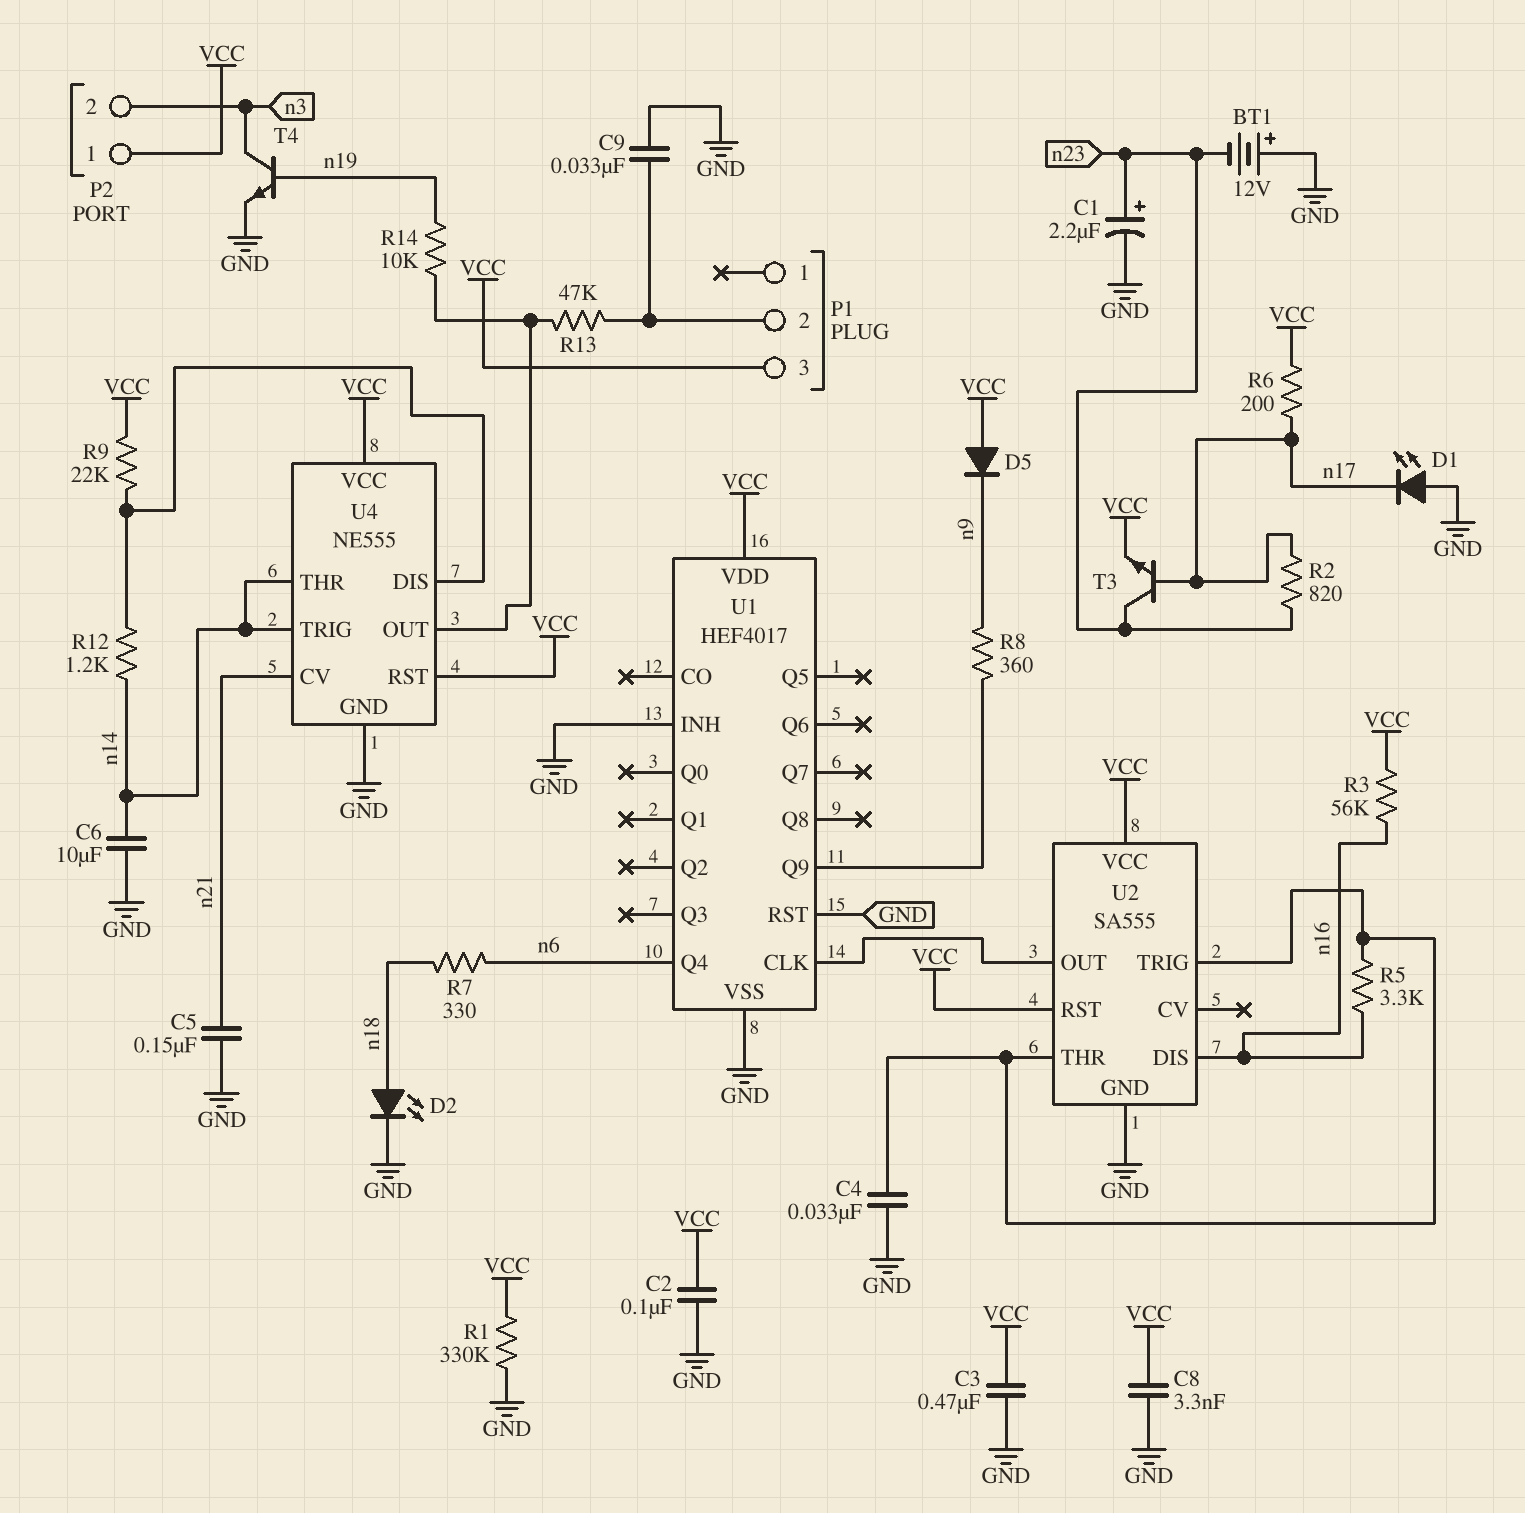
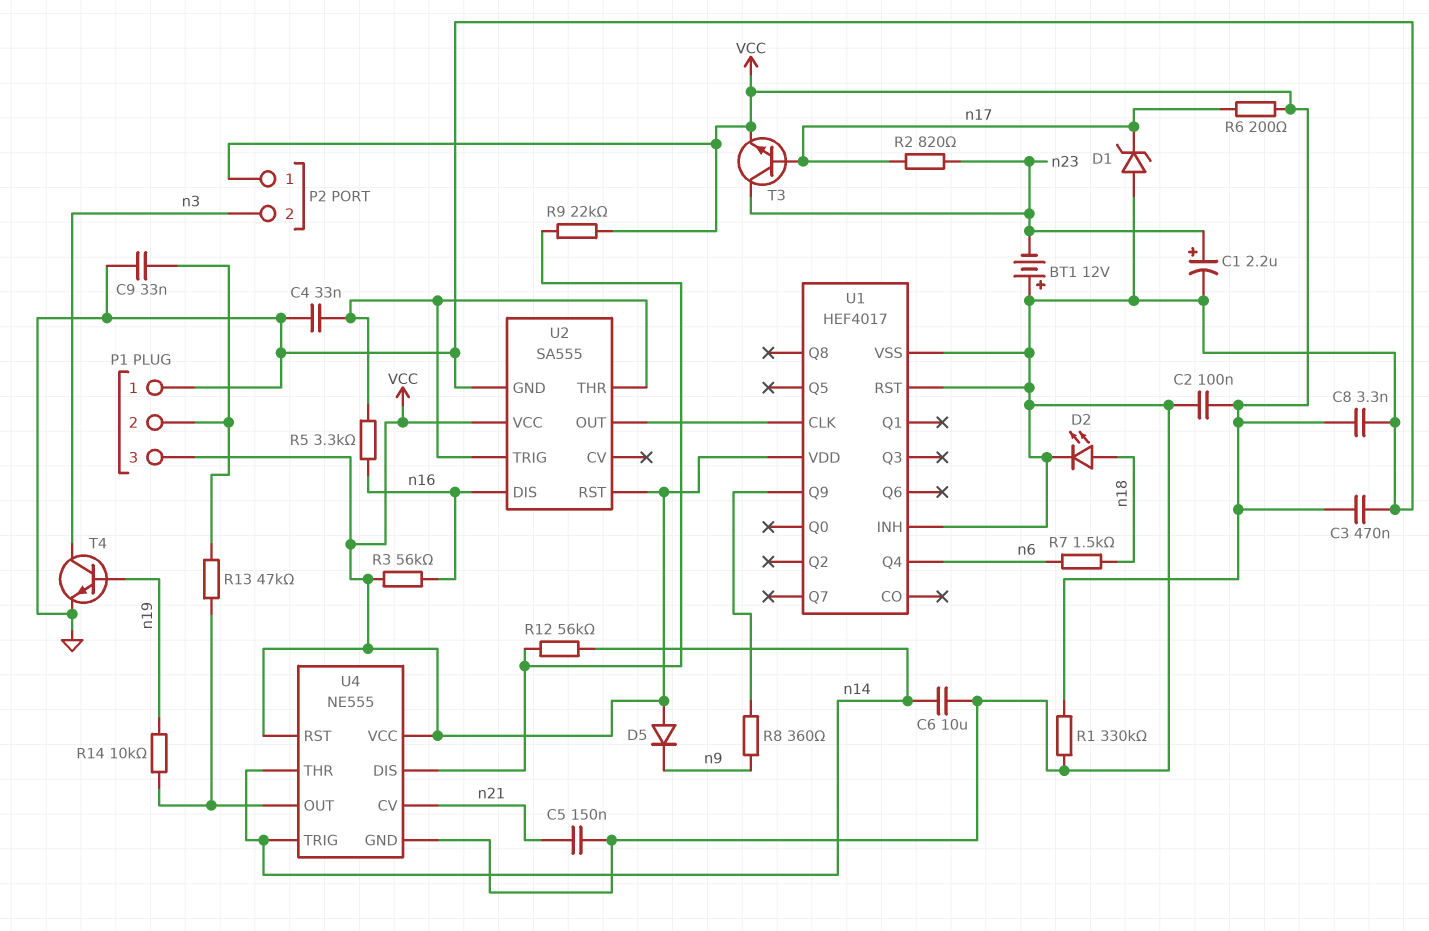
D1: LED (A GND, K n17) -> zener (A GND, K n17)
P1 pin 1: none -> GND
R7: 330 (n6, n18) -> 1.5k (n6, n18)
R12: 1.2k (U4/DIS, n14) -> 56k (U4/DIS, n14)

